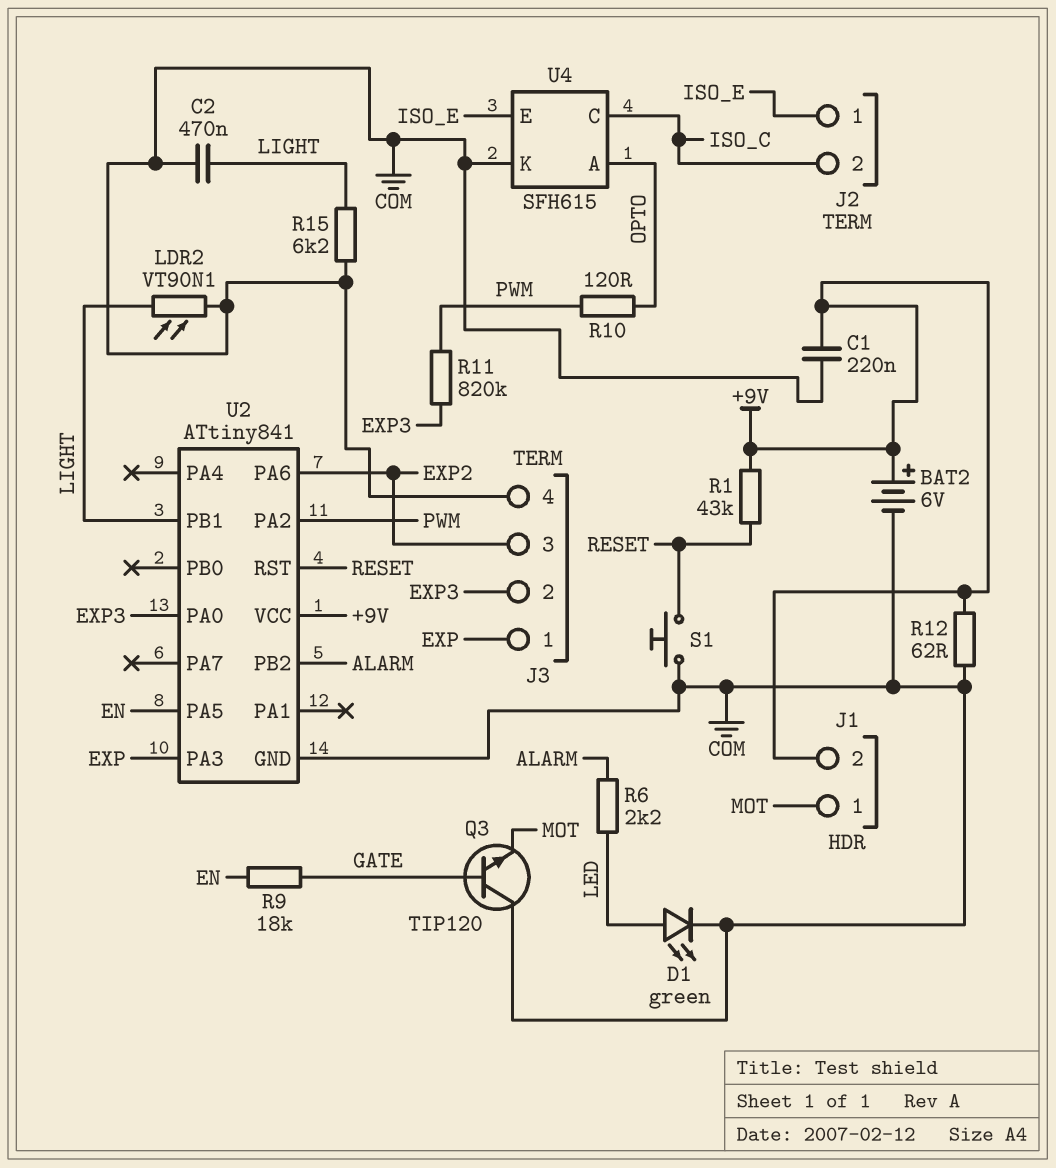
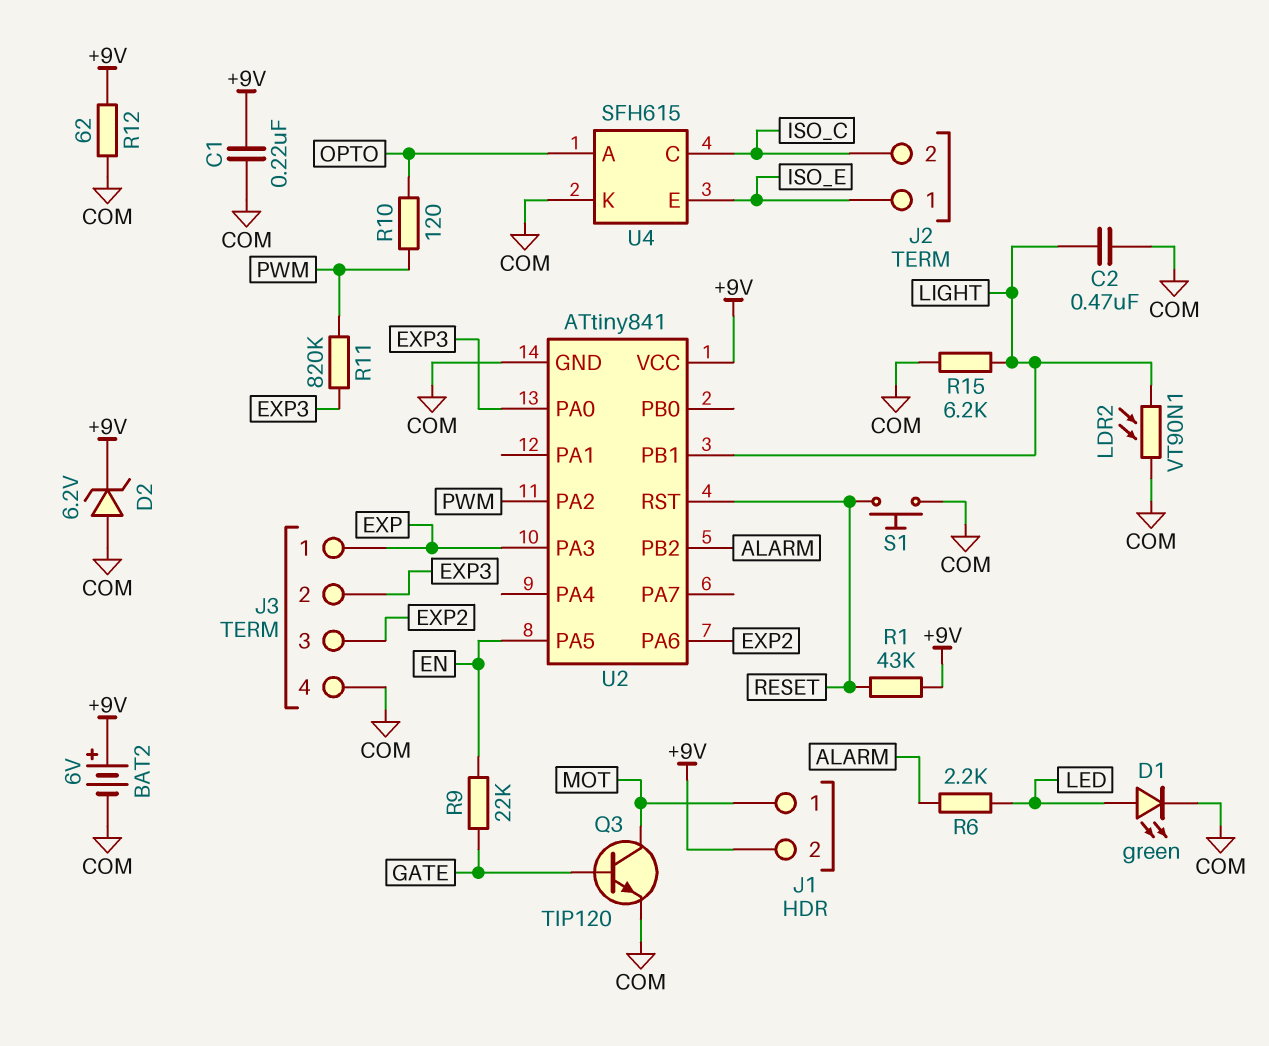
D2: none -> zener 6.2V (A COM, K +9V)
Q3: NPN TIP120 (B GATE, C COM, E MOT) -> NPN TIP120 (B GATE, C MOT, E COM)
R9: 18k (EN, GATE) -> 22k (EN, GATE)

